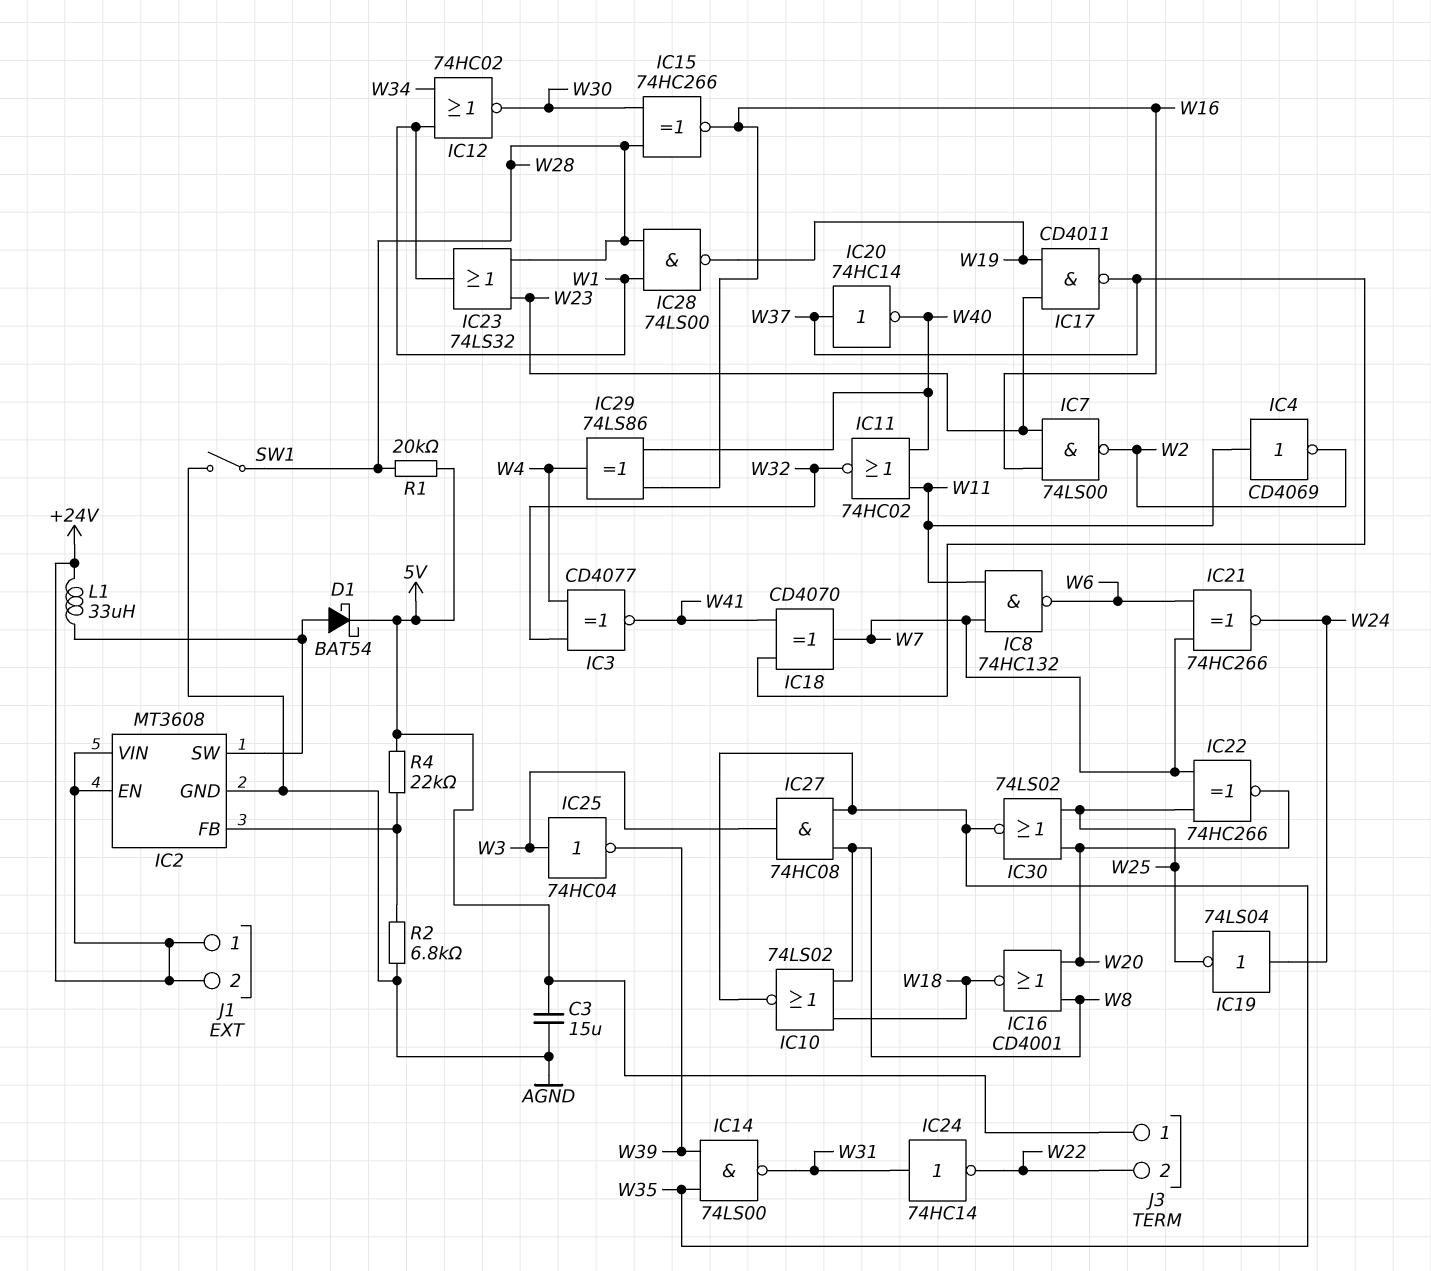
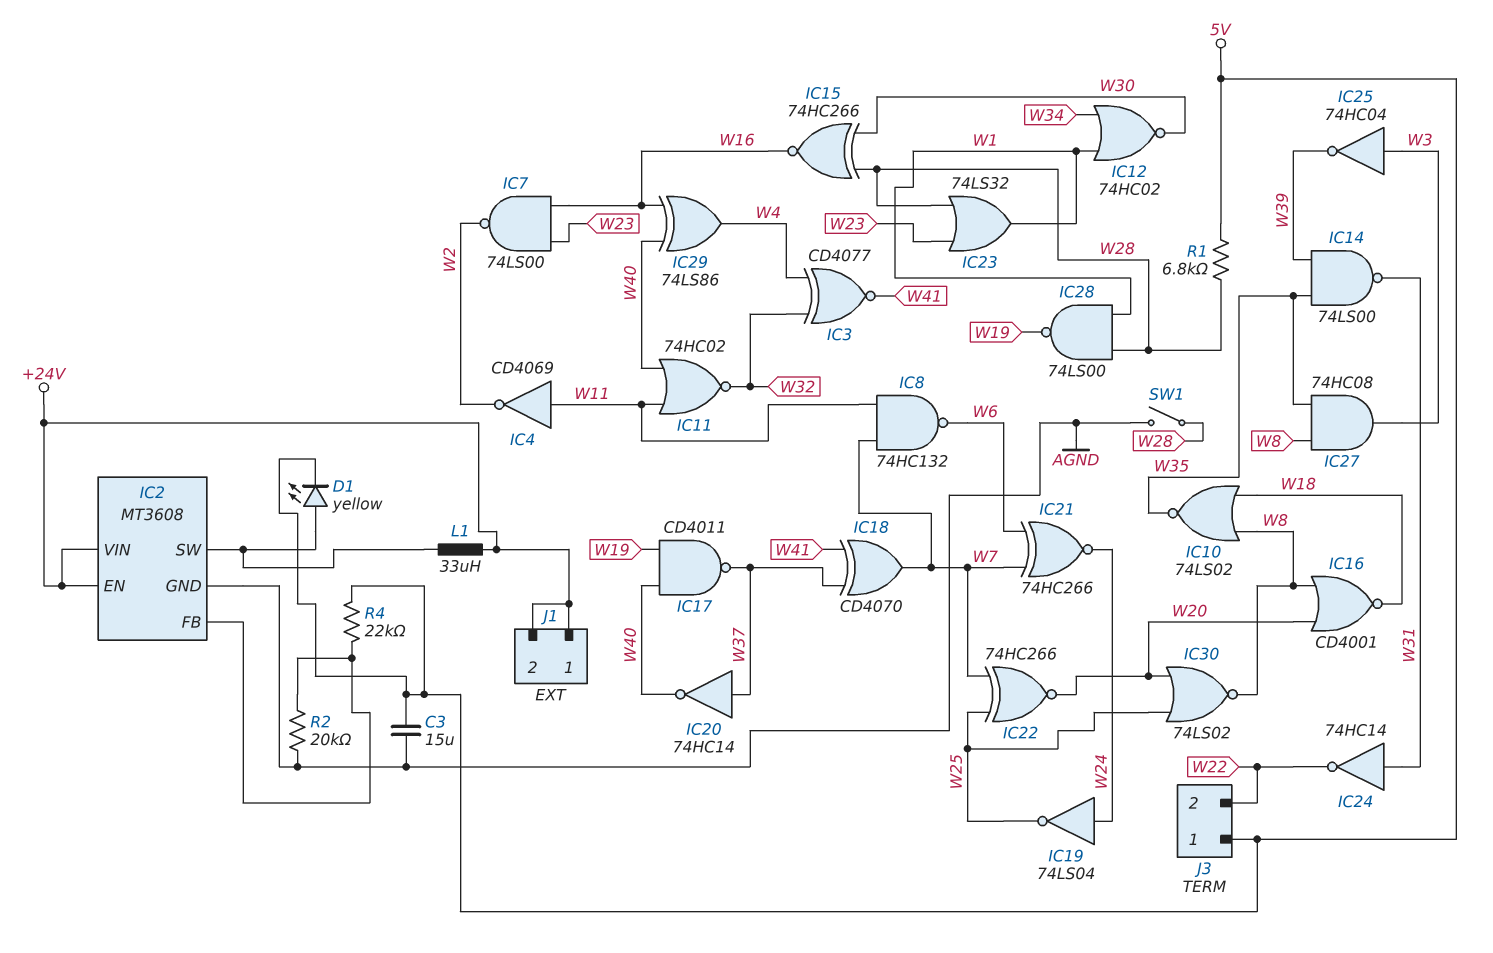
D1: schottky BAT54 (A IC2/SW, K 5V) -> LED yellow (A IC2/SW, K 5V)
IC17: NAND CD4011 (in W19, in W23, out W37) -> NAND CD4011 (in W19, in W40, out W37)
IC30: NOR 74LS02 (in W20, in W25, out W35) -> NOR 74LS02 (in W20, in W25, out W8)
R1: 20k (5V, W28) -> 6.8k (5V, W28)
R2: 6.8k (AGND, IC2/FB) -> 20k (AGND, IC2/FB)

